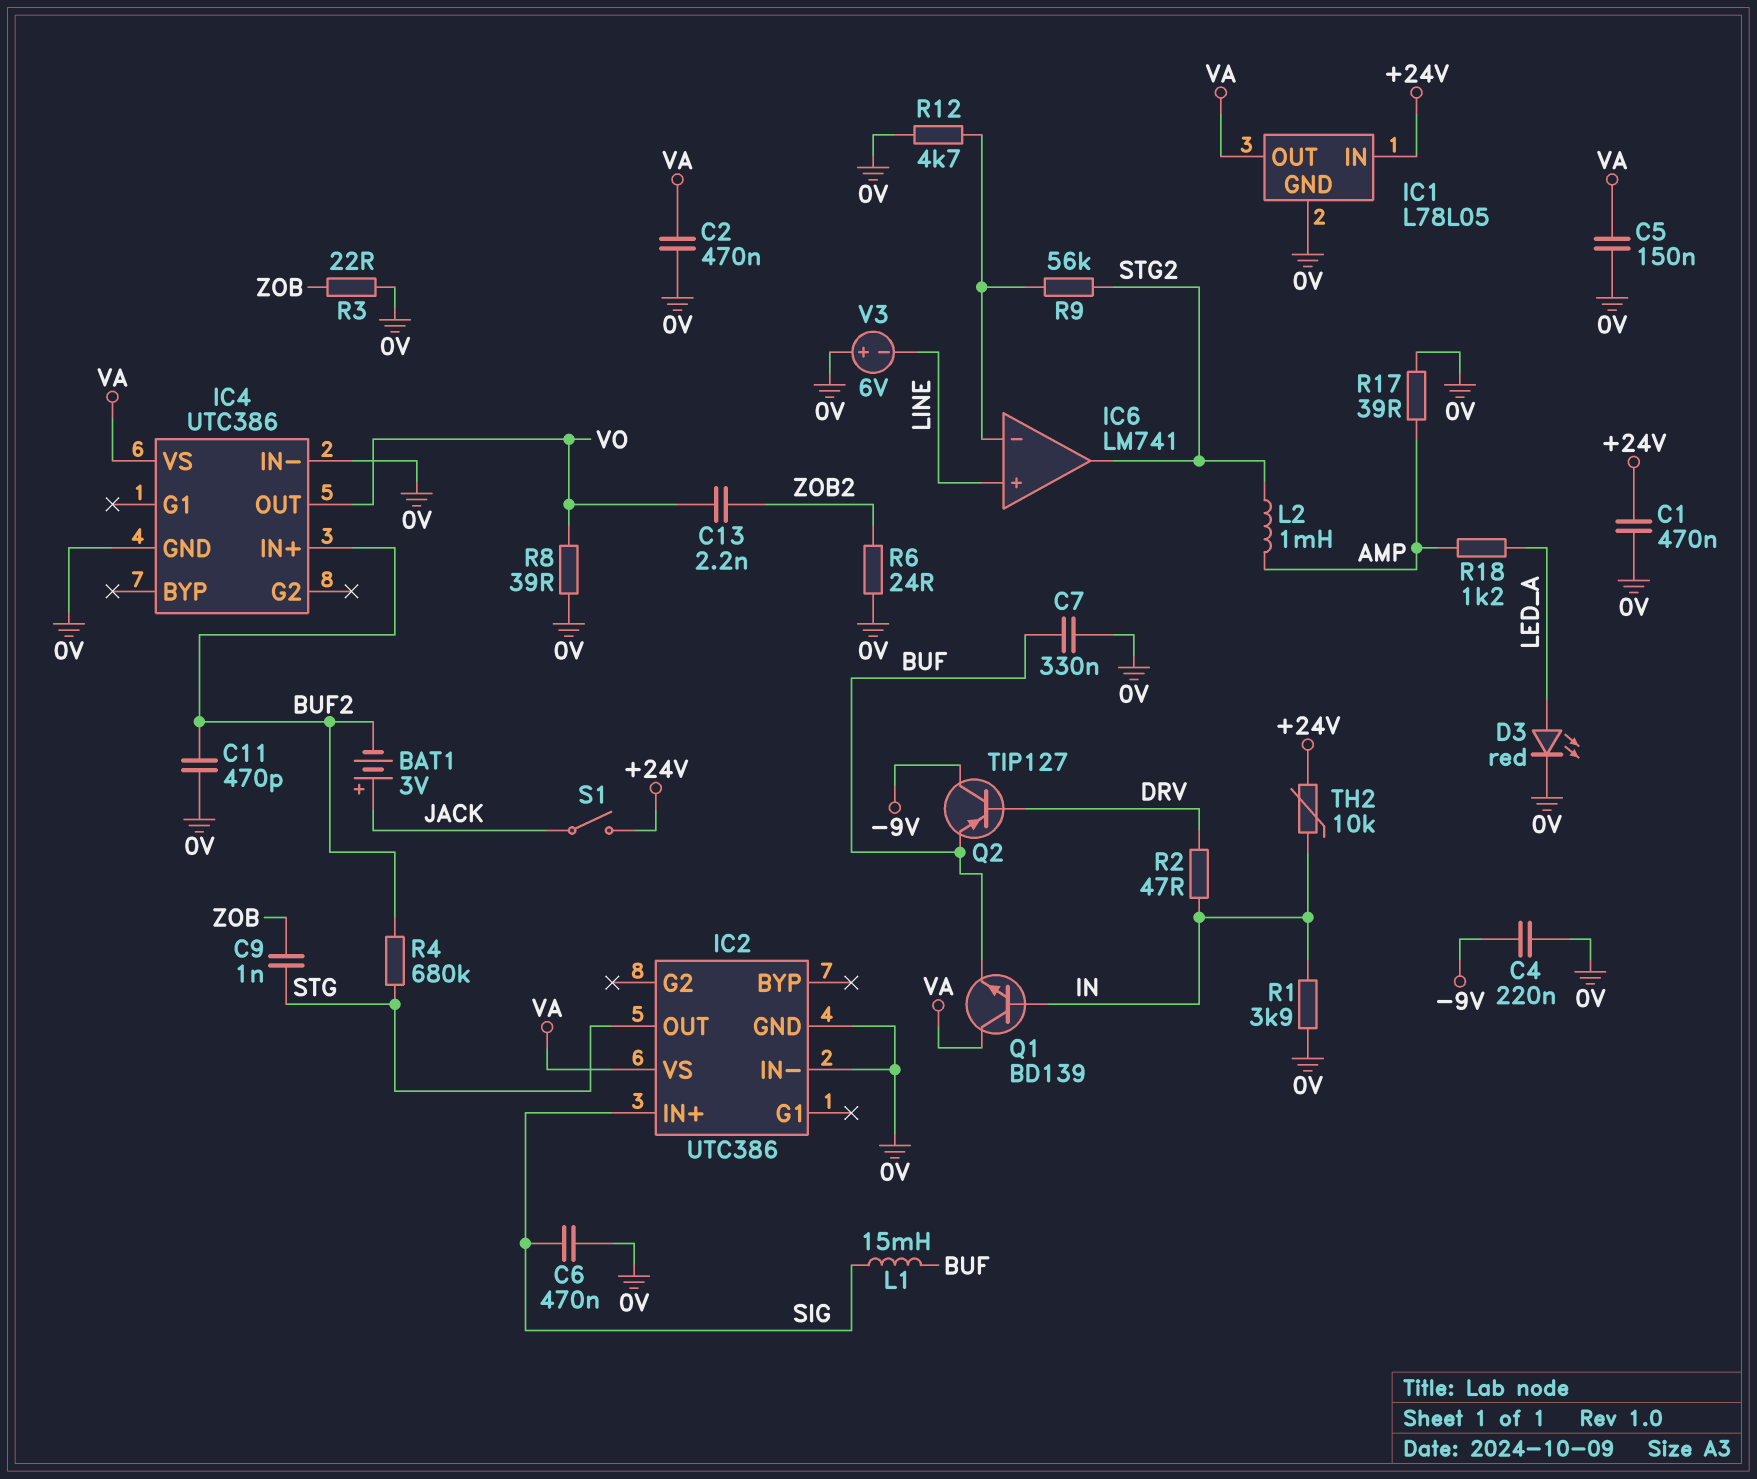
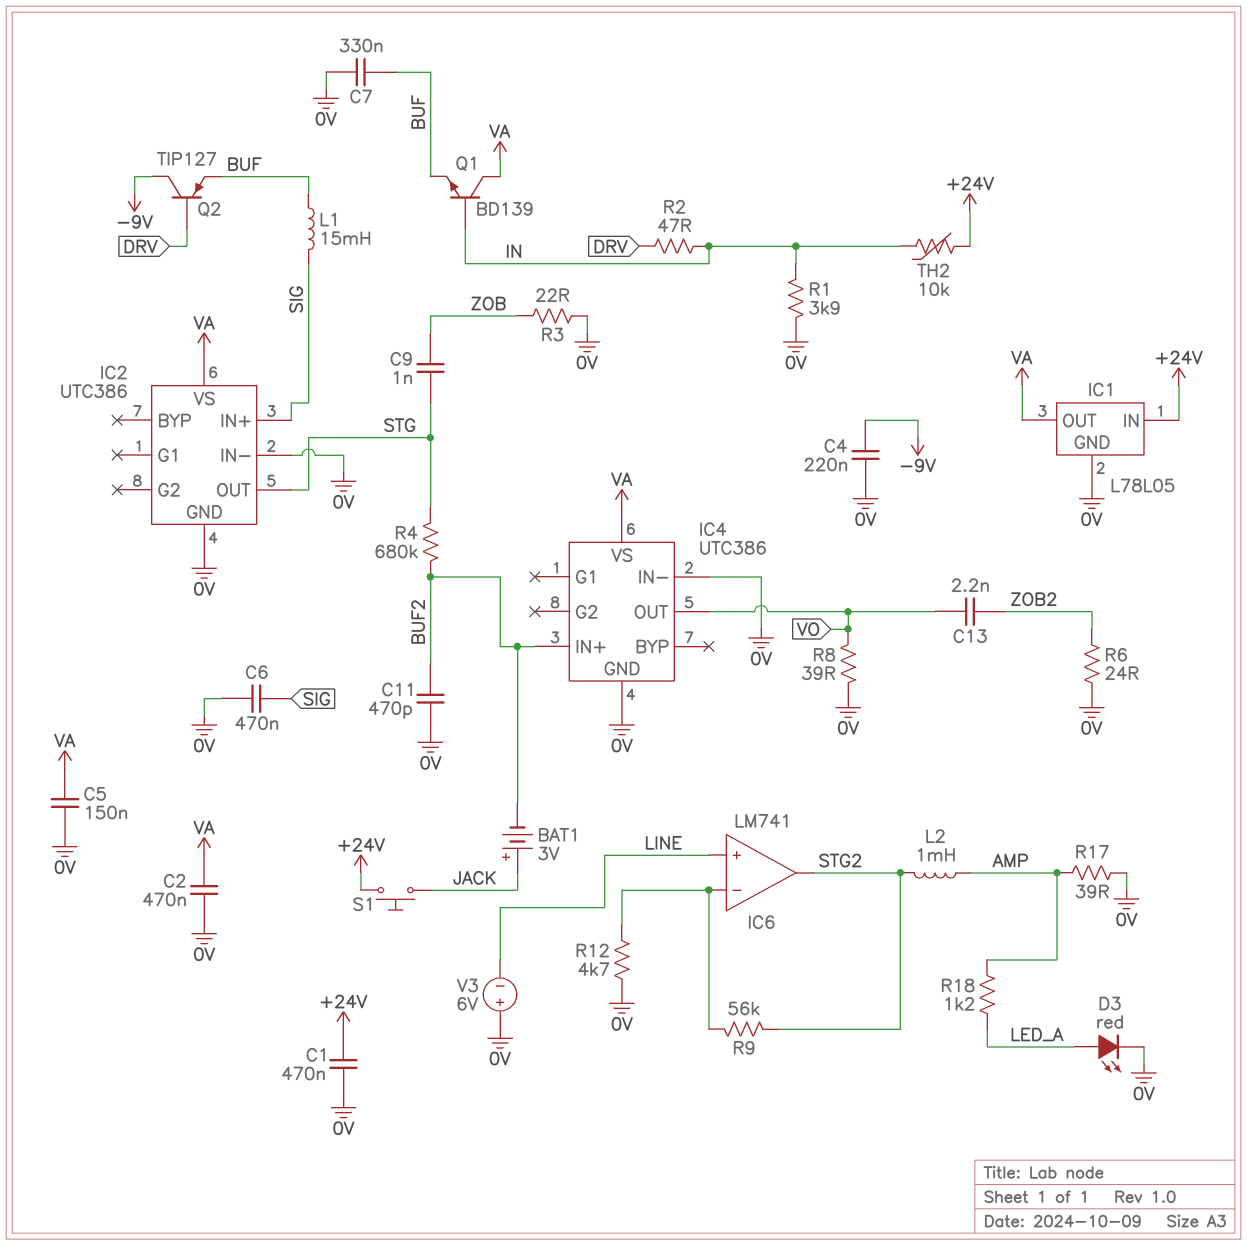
S1: switch (+24V, JACK) -> button (+24V, JACK)

